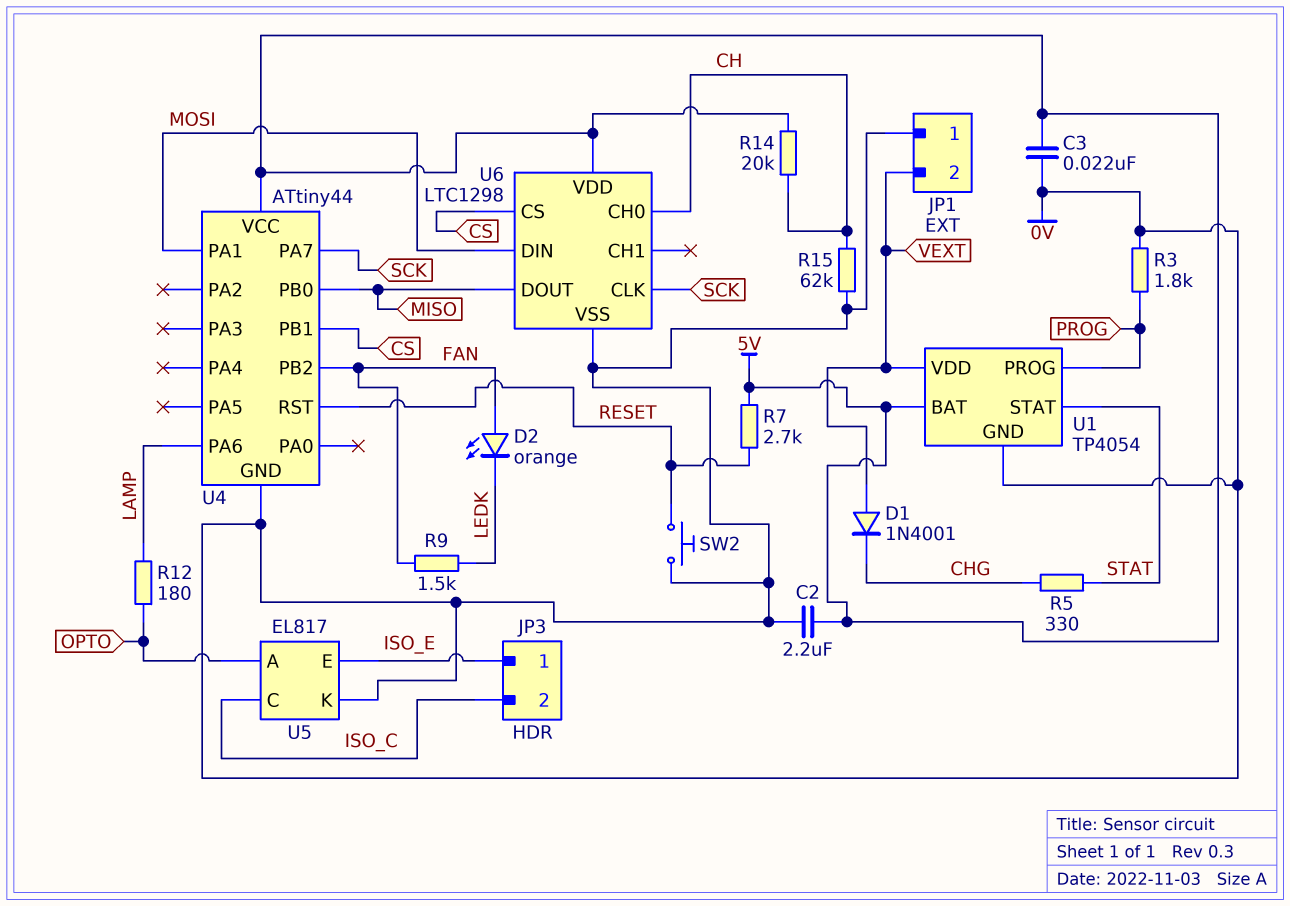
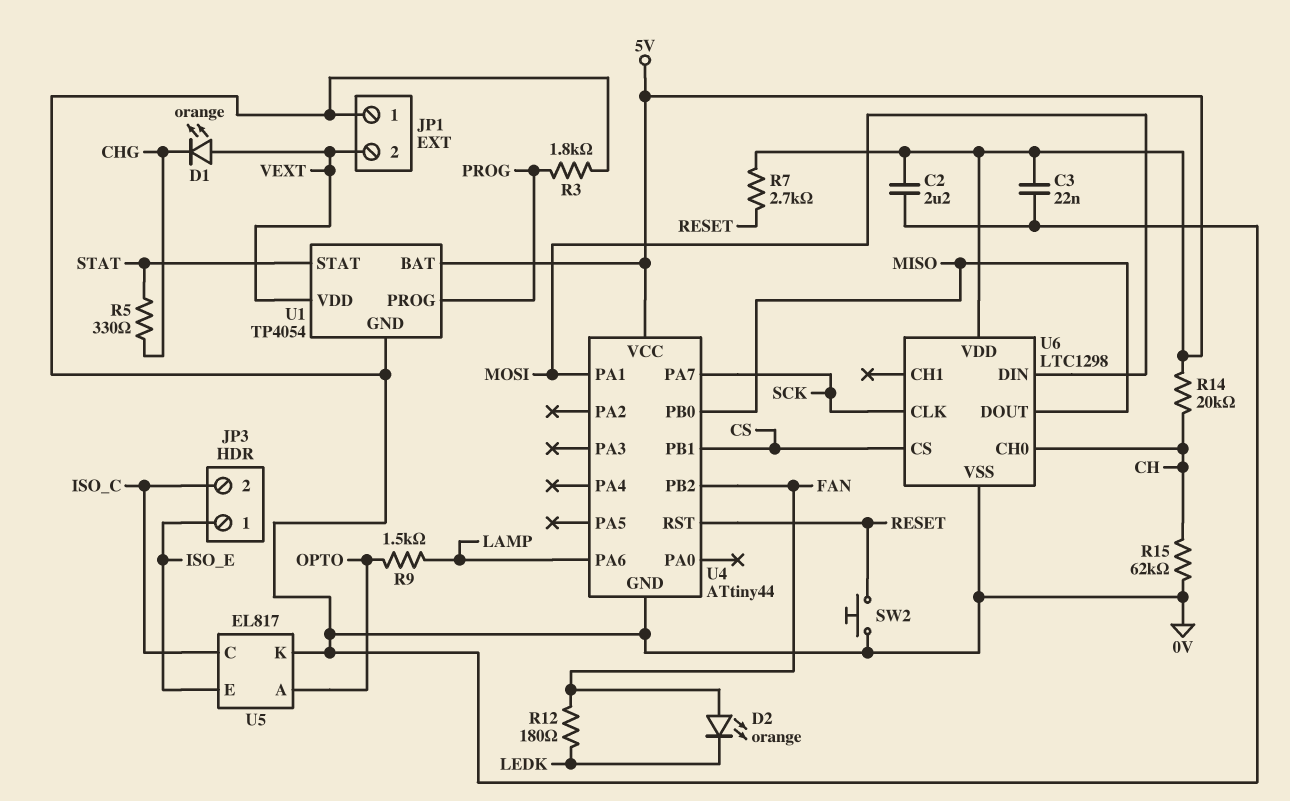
D1: diode 1N4001 (A VEXT, K CHG) -> LED orange (A VEXT, K CHG)
R9: 1.5k (FAN, LEDK) -> 1.5k (LAMP, OPTO)
R12: 180 (LAMP, OPTO) -> 180 (FAN, LEDK)

